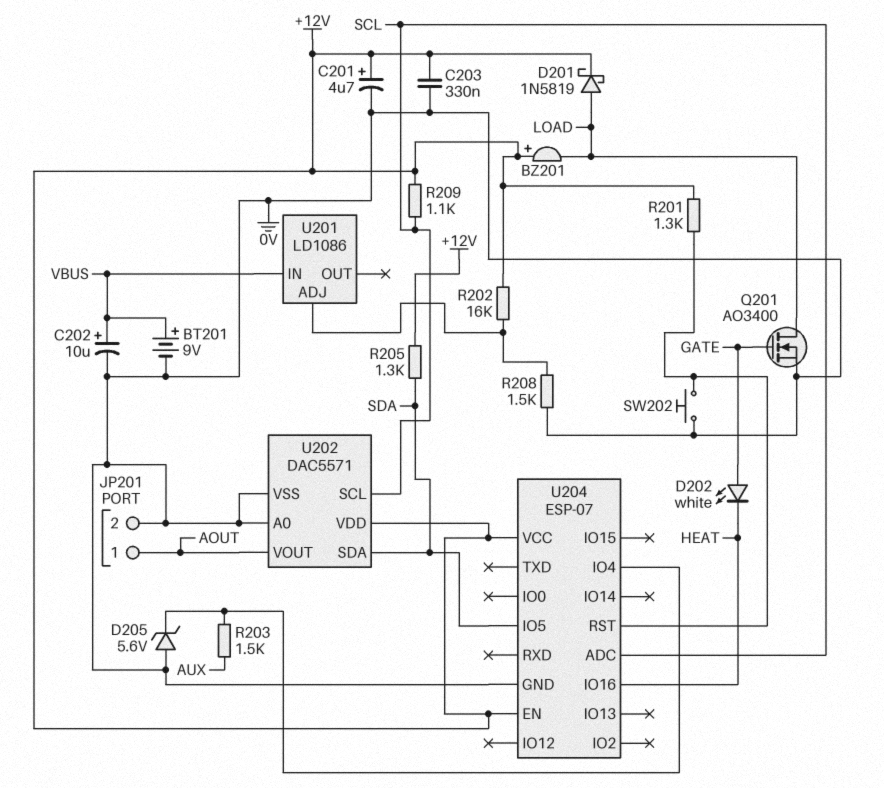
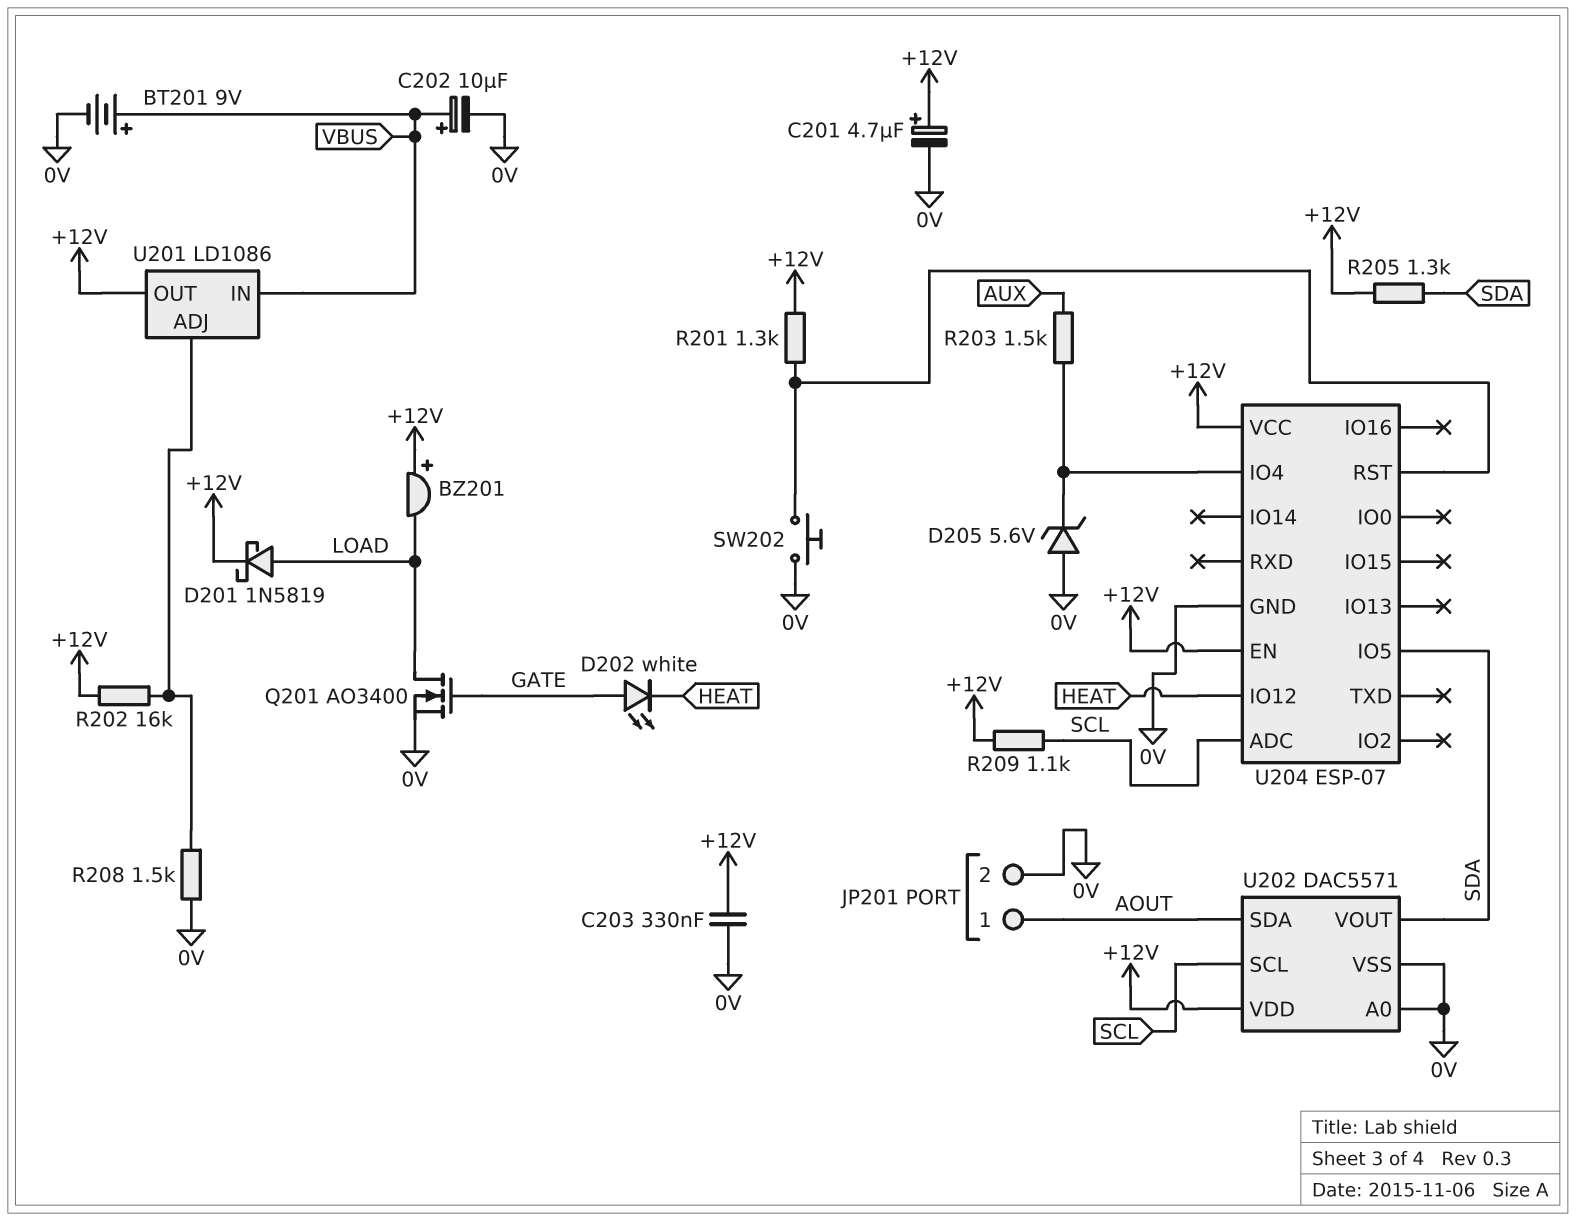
U201 pin OUT: none -> +12V
U202 pin SDA: SDA -> AOUT
U202 pin VOUT: AOUT -> SDA
U204 pin IO12: none -> HEAT
U204 pin IO16: HEAT -> none

